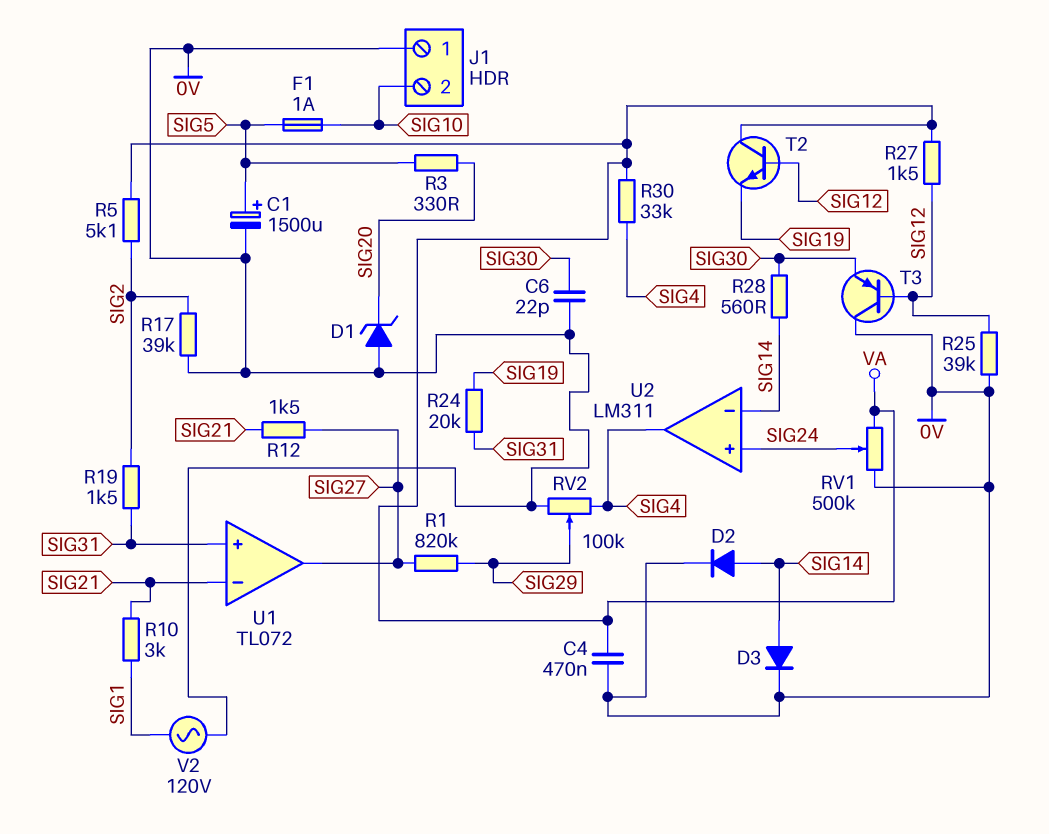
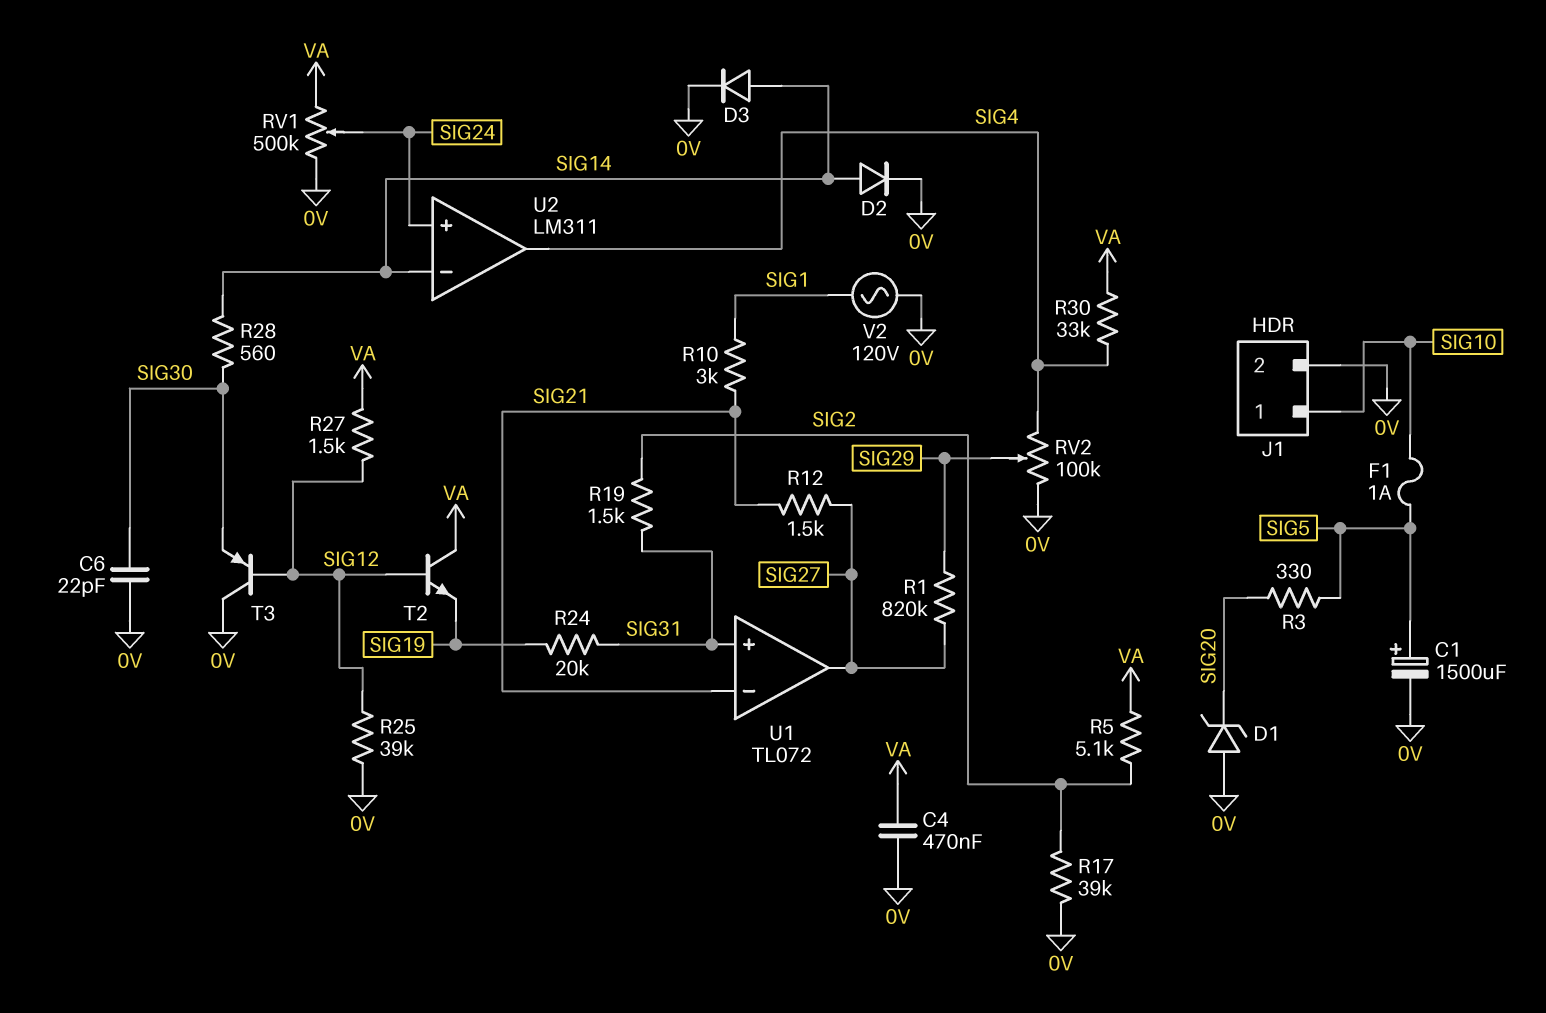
J1 pin 1: 0V -> SIG10
J1 pin 2: SIG10 -> 0V

